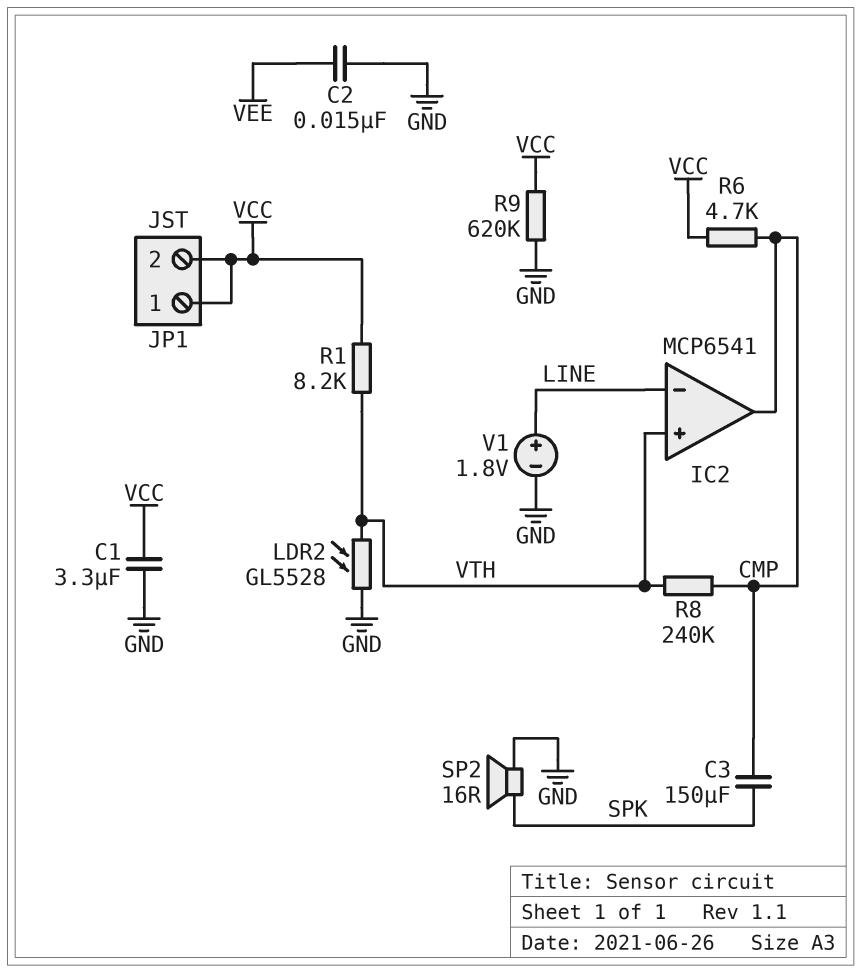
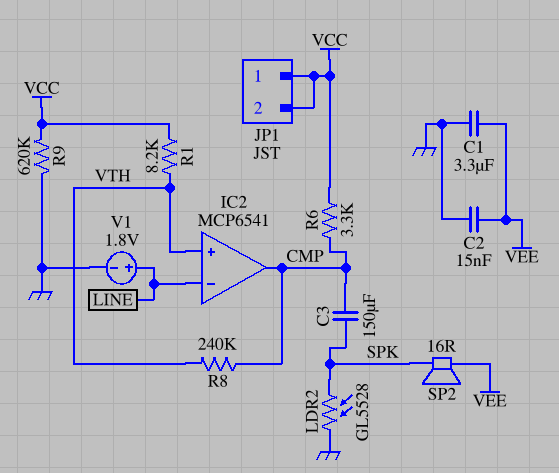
C1: 3.3uF (GND, VCC) -> 3.3uF (GND, VEE)
LDR2: GL5528 (GND, VTH) -> GL5528 (GND, SPK)
R6: 4.7k (CMP, VCC) -> 3.3k (CMP, VCC)
SP2: speaker 16R (GND, SPK) -> speaker 16R (SPK, VEE)

